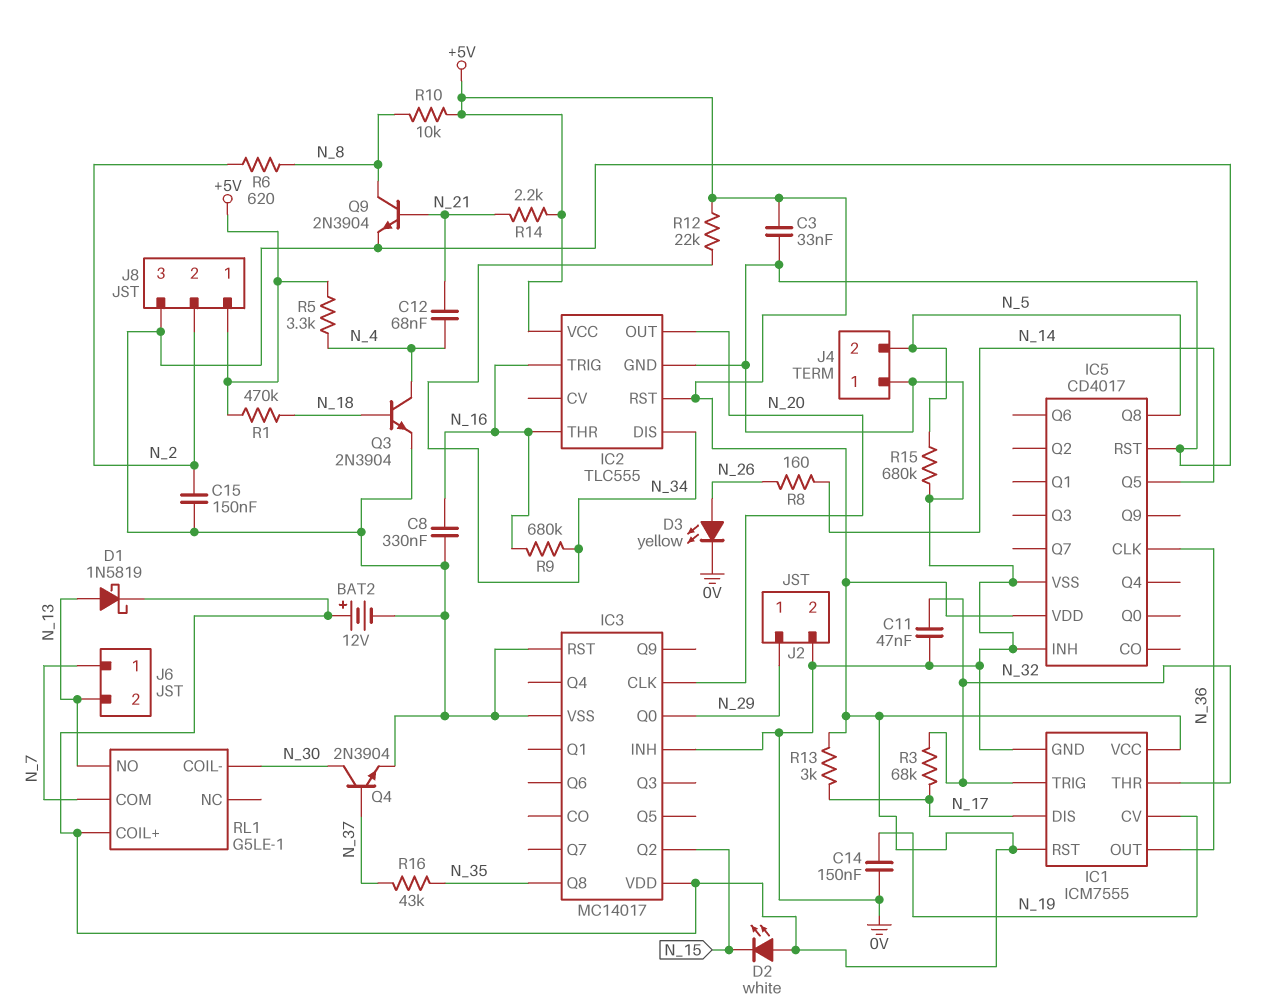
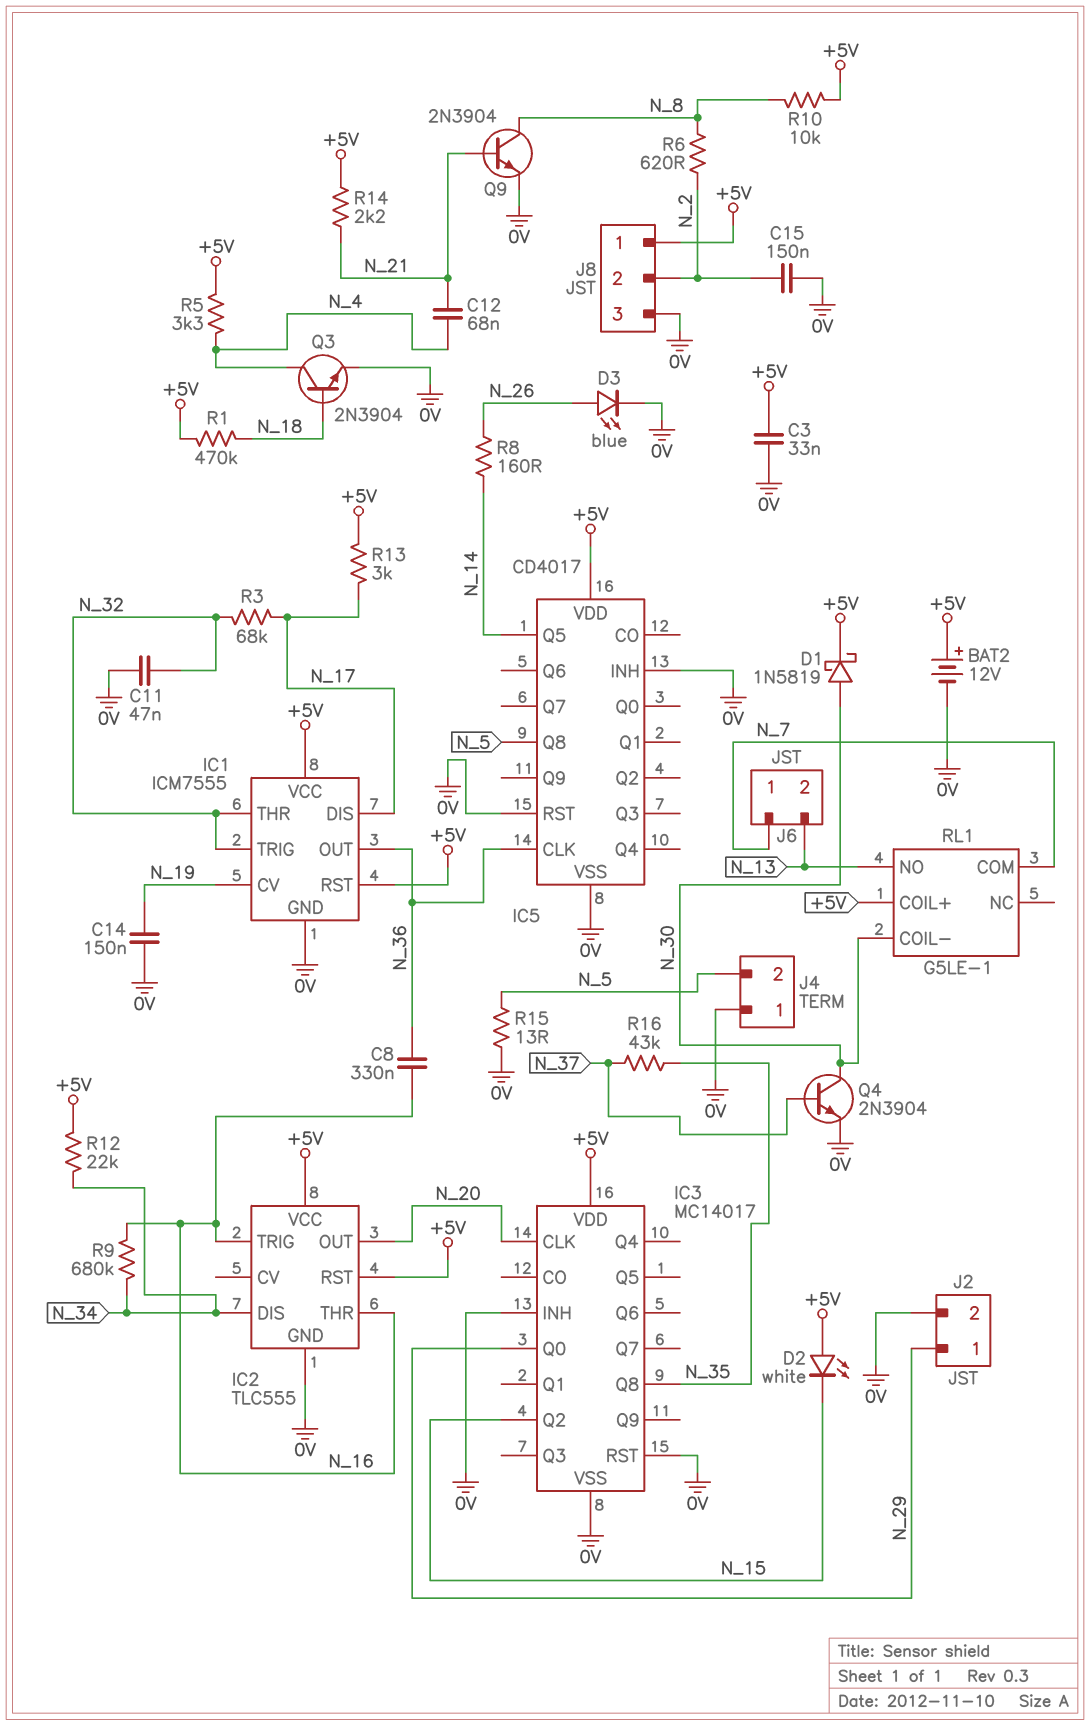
C8: 330nF (0V, N_16) -> 330nF (N_16, N_36)
D1: schottky 1N5819 (A N_13, K +5V) -> schottky 1N5819 (A N_30, K +5V)
D3: LED yellow (A N_26, K 0V) -> LED blue (A N_26, K 0V)
R15: 680k (0V, N_5) -> 13 (0V, N_5)

